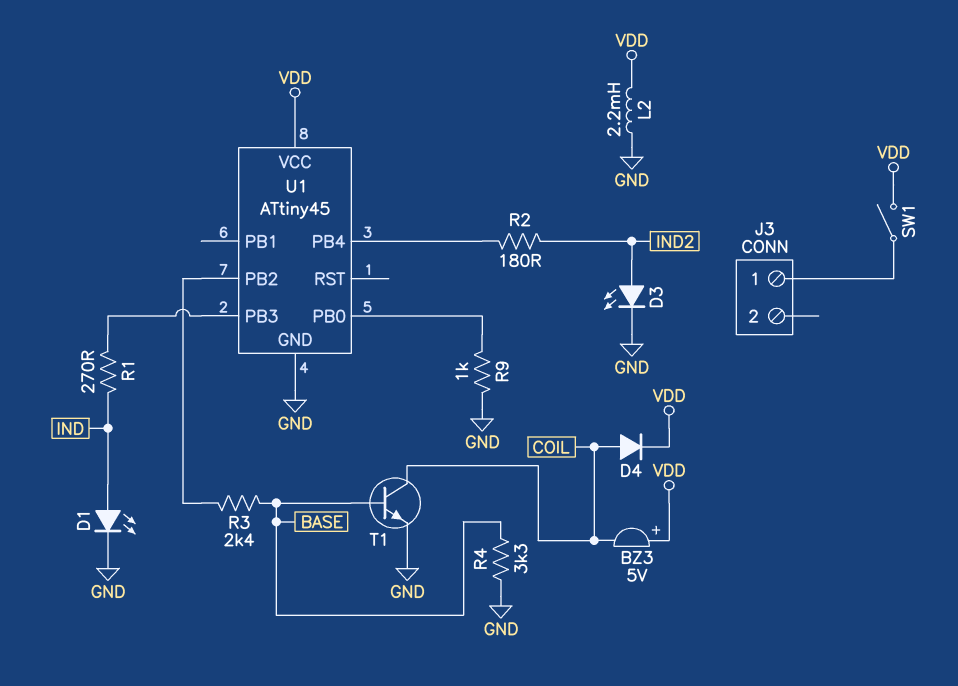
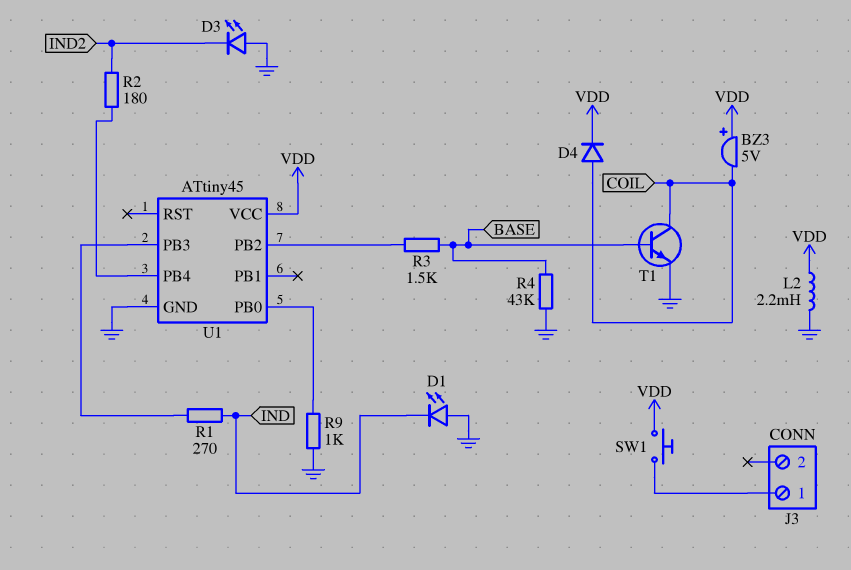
D1: LED (A IND, K GND) -> LED (A GND, K IND)
D3: LED (A IND2, K GND) -> LED (A GND, K IND2)
R3: 2.4k (BASE, U1/PB2) -> 1.5k (BASE, U1/PB2)
R4: 3.3k (BASE, GND) -> 43k (BASE, GND)
SW1: switch (J3/1, VDD) -> button (J3/1, VDD)

